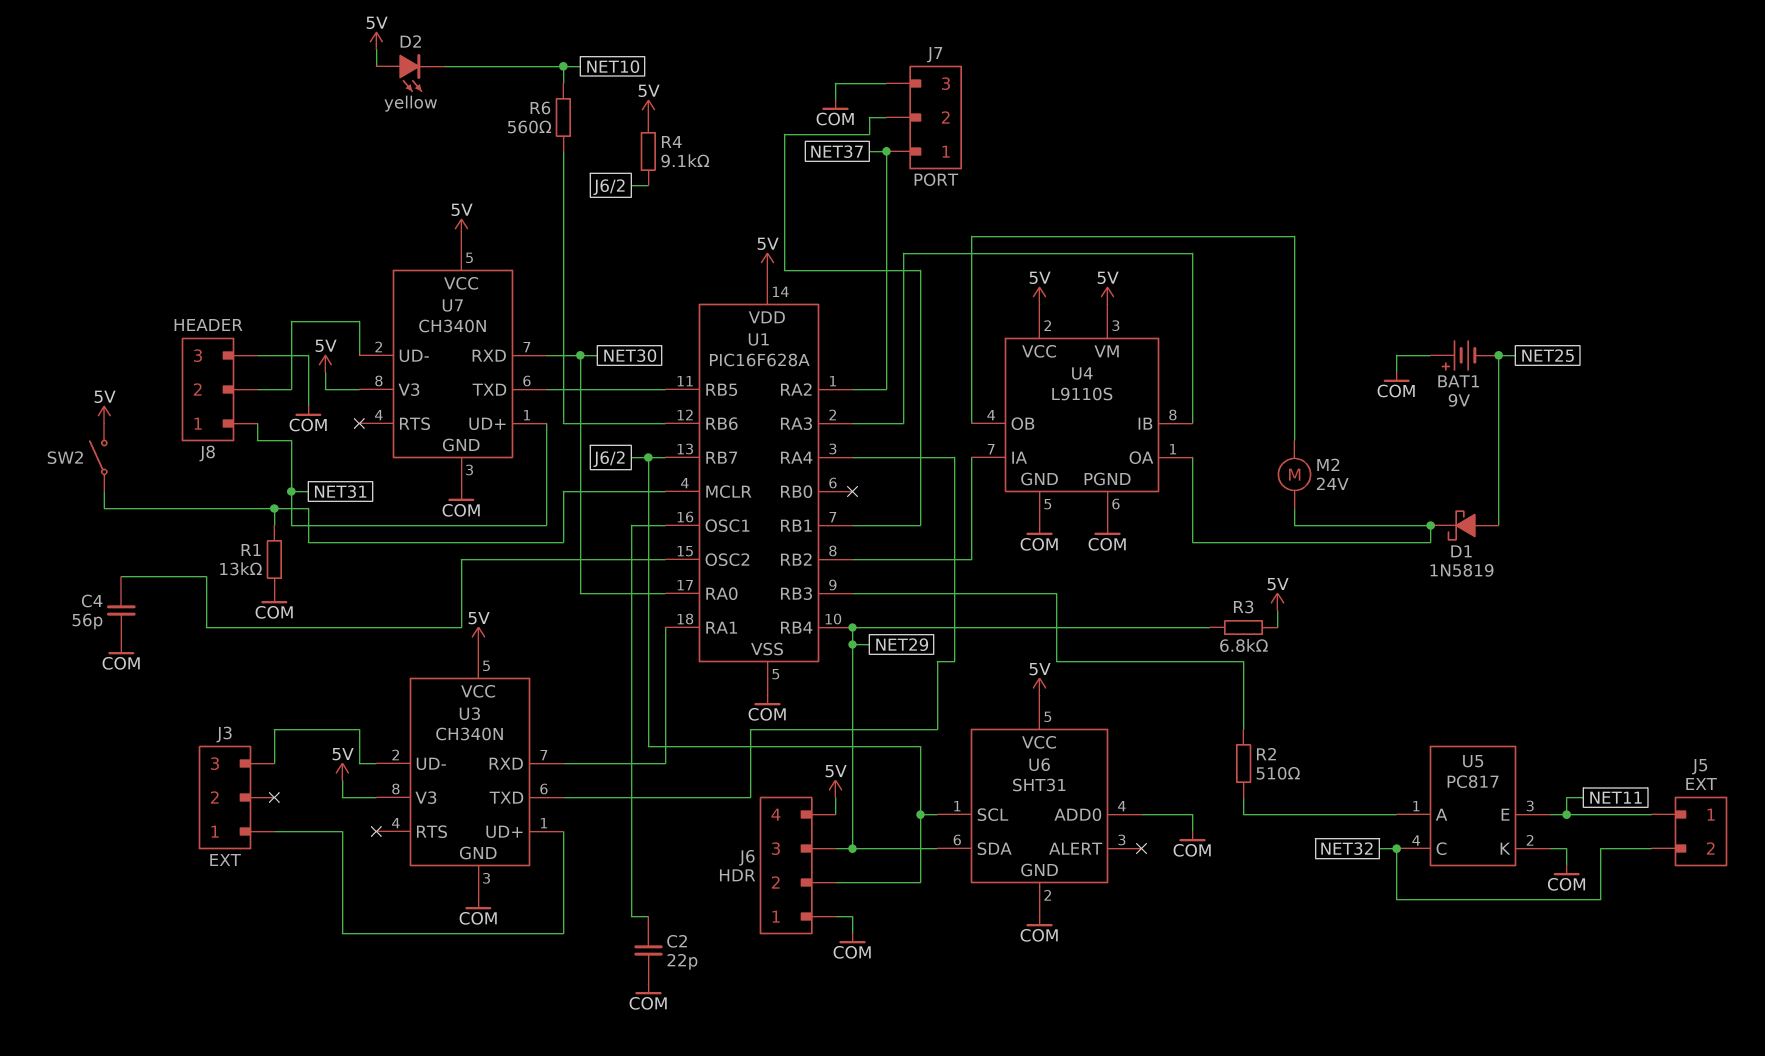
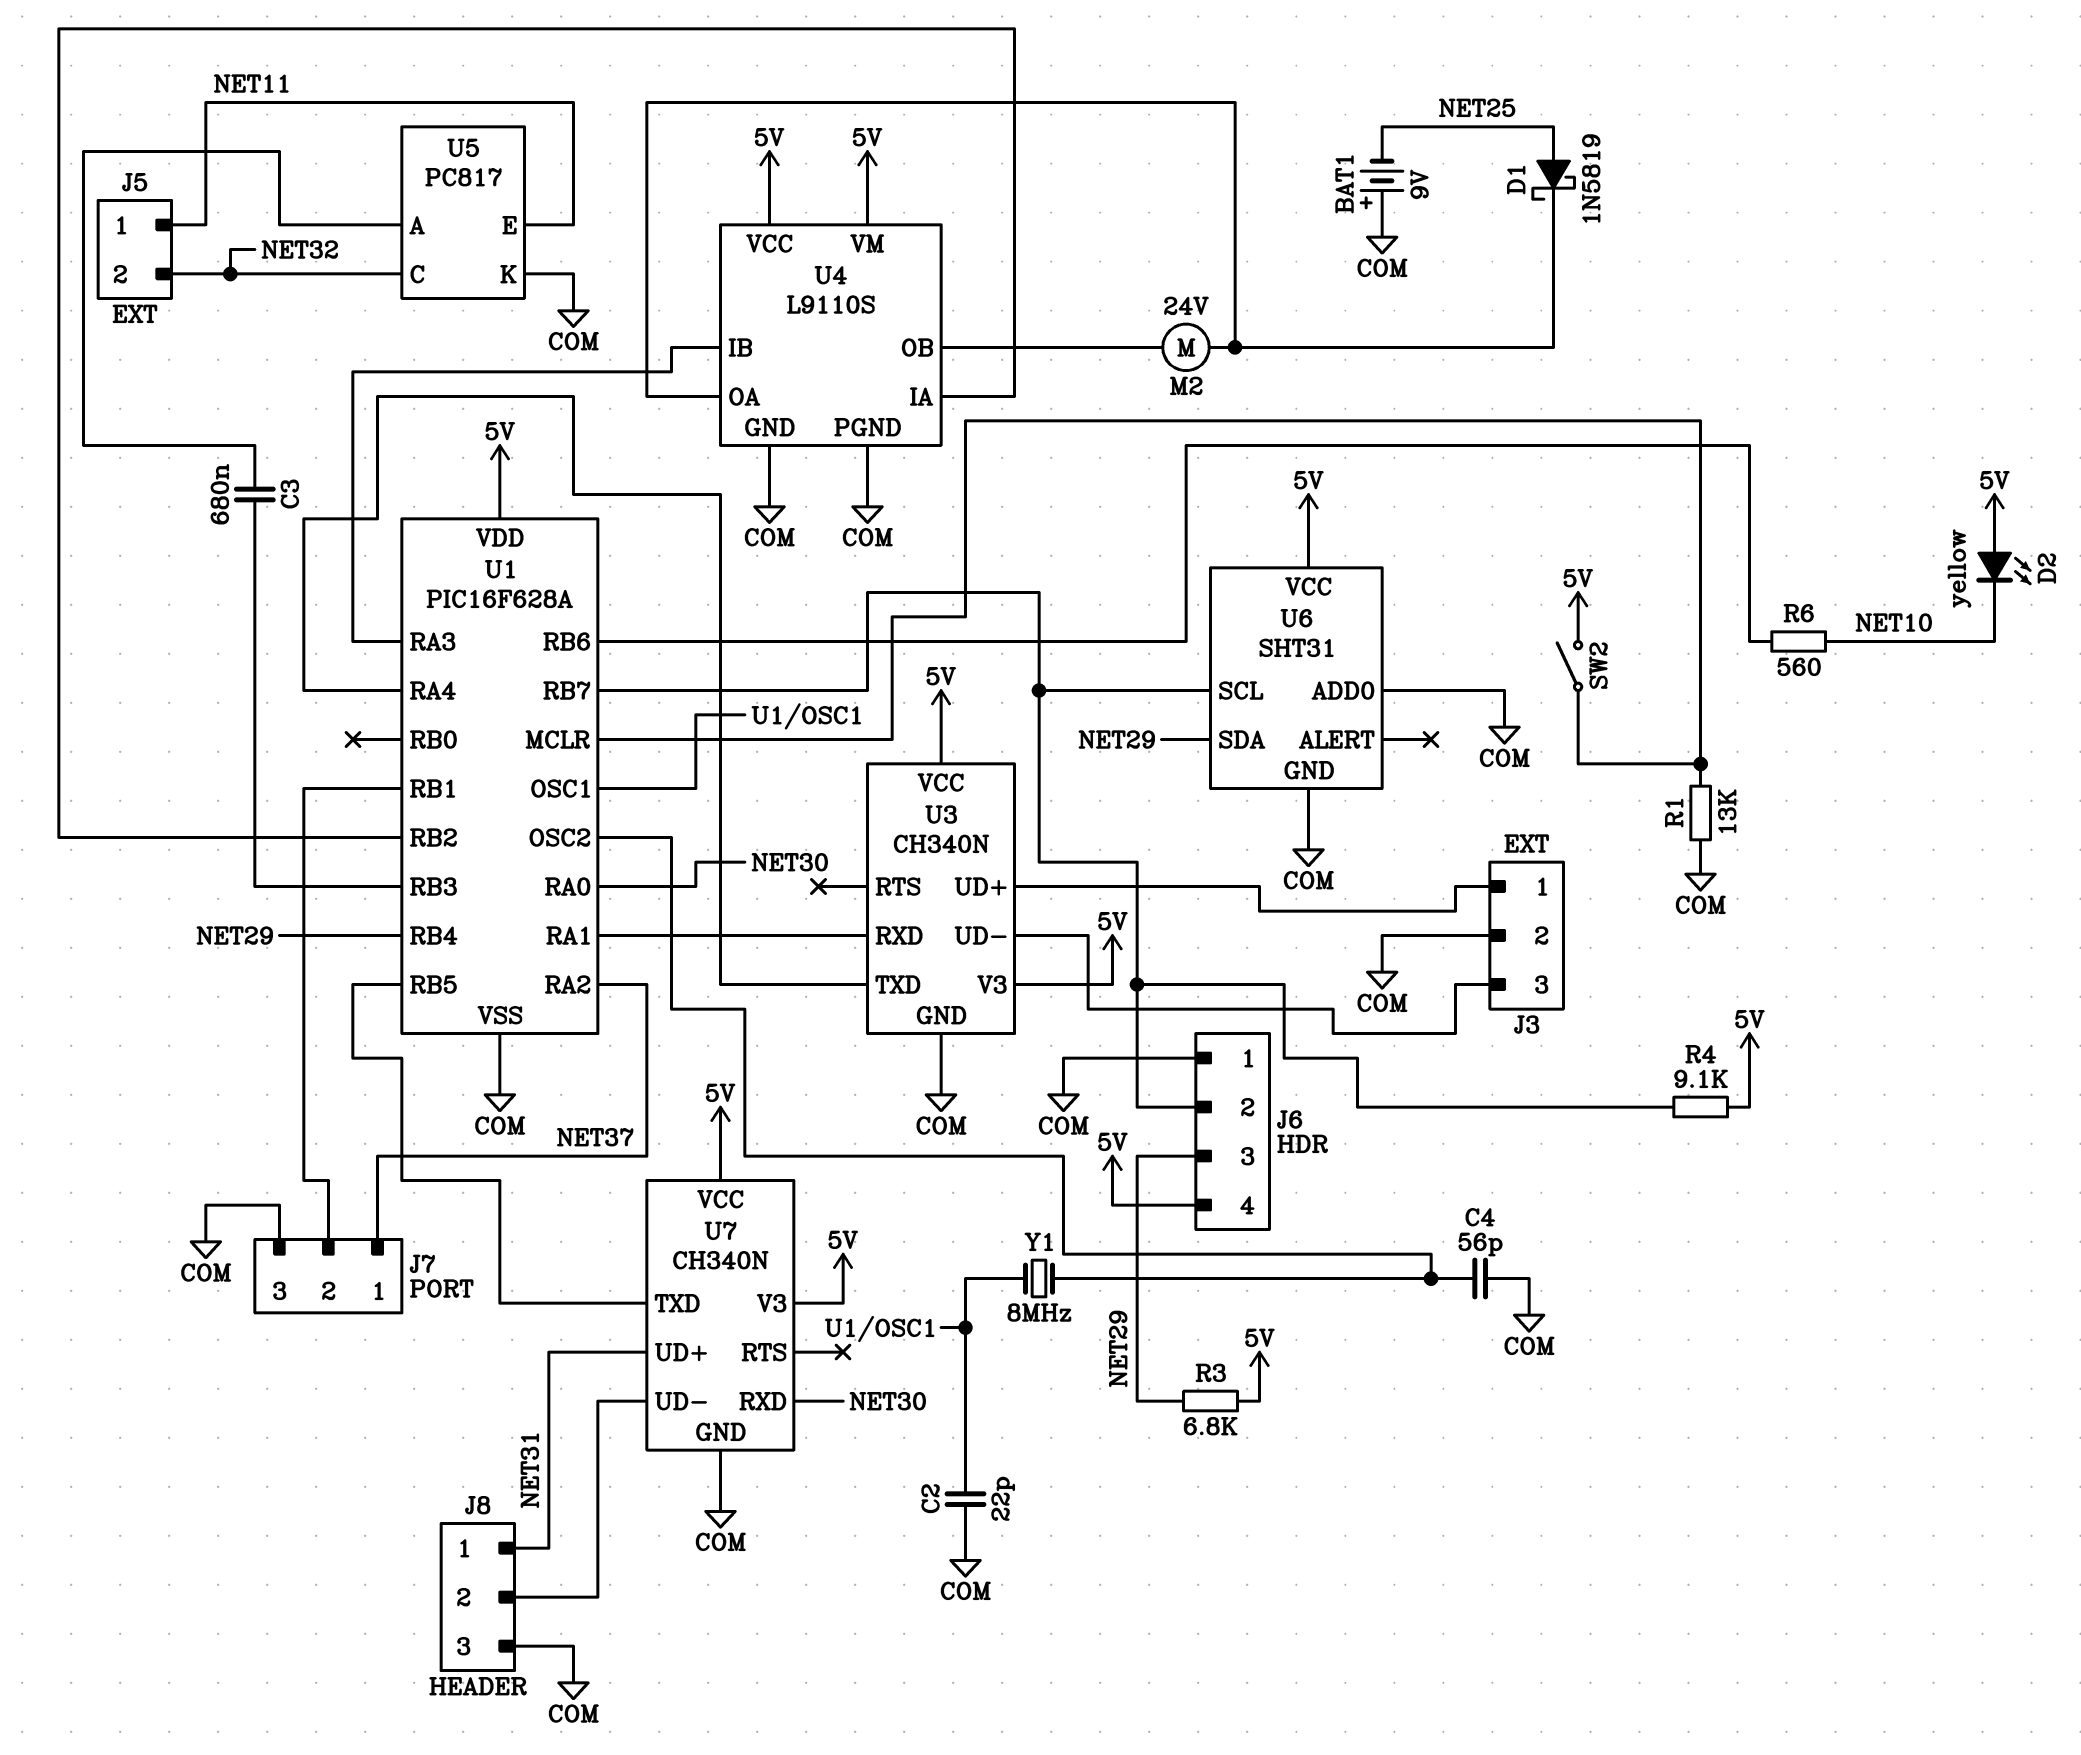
C3: none -> 680nF (U1/RB3, U5/A)
J3 pin 2: none -> COM
R2: 510 (U1/RB3, U5/A) -> none
Y1: none -> 8MHz (U1/OSC1, U1/OSC2)

